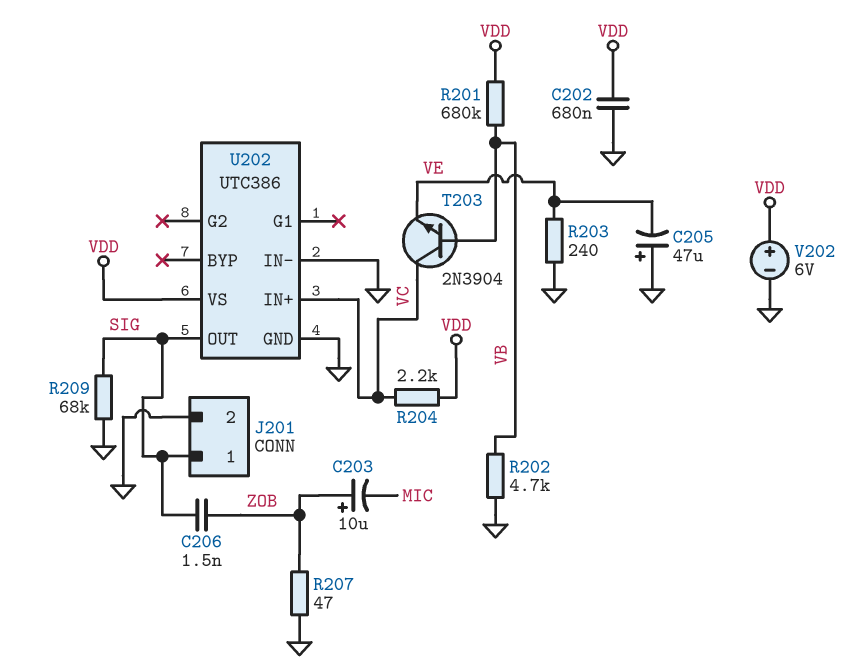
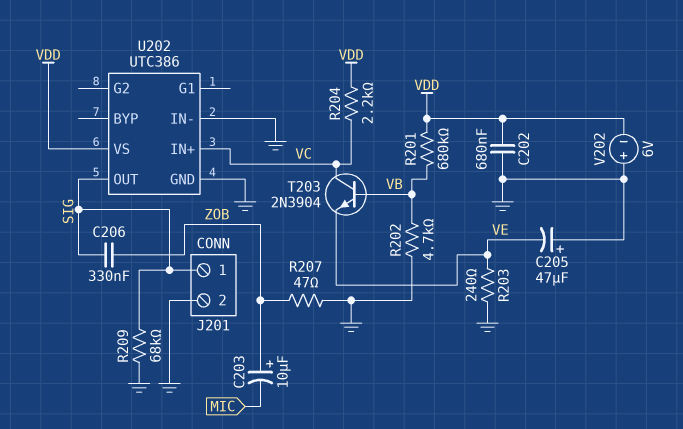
C206: 1.5nF (SIG, ZOB) -> 330nF (SIG, ZOB)
V202: 6V (plus VDD, minus GND) -> 6V (plus GND, minus VDD)

